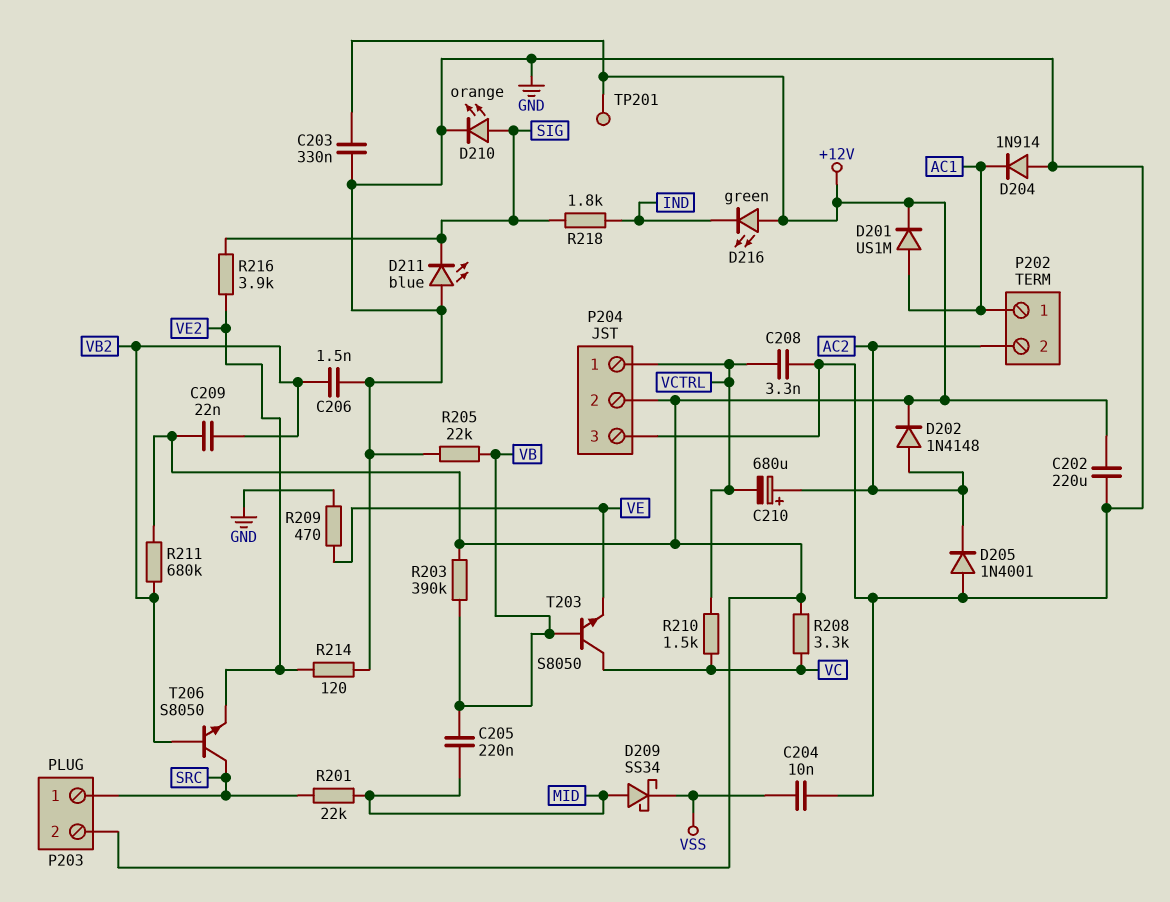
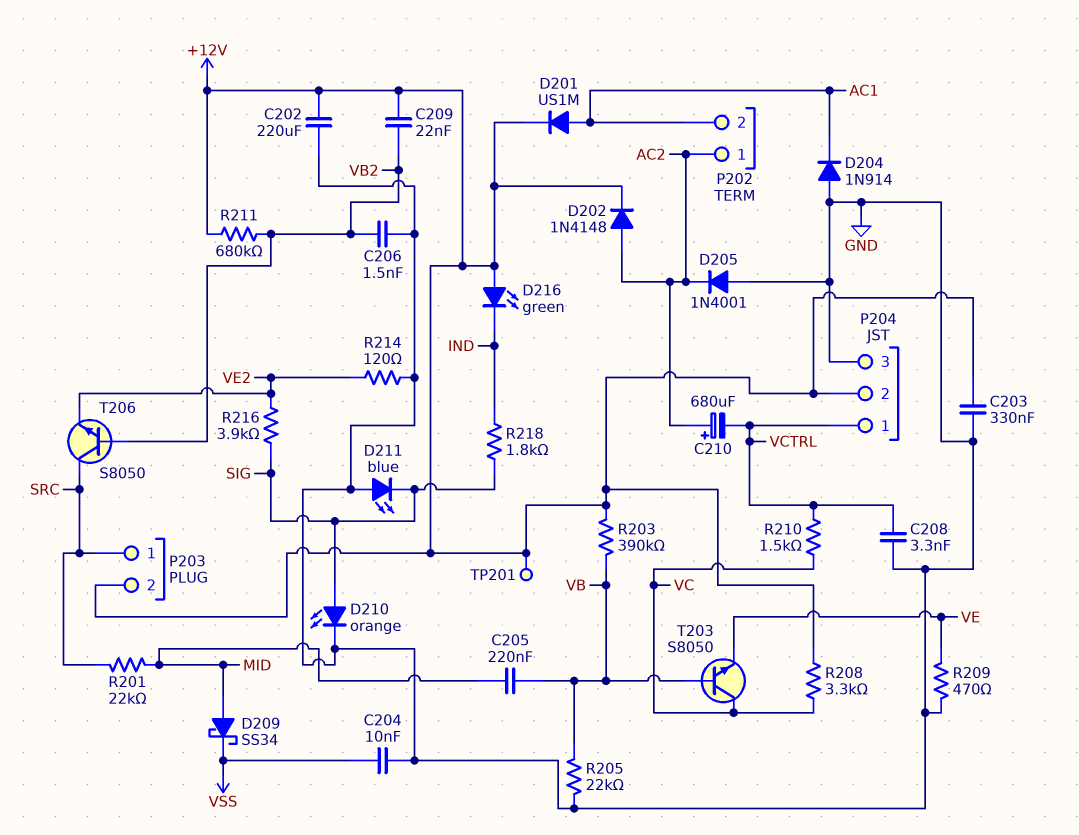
P202 pin 1: AC1 -> AC2
P202 pin 2: AC2 -> AC1

